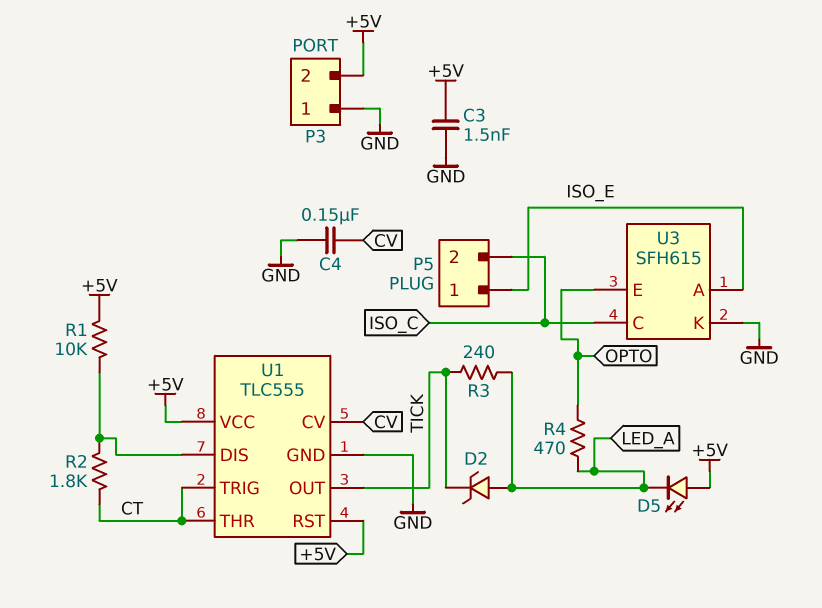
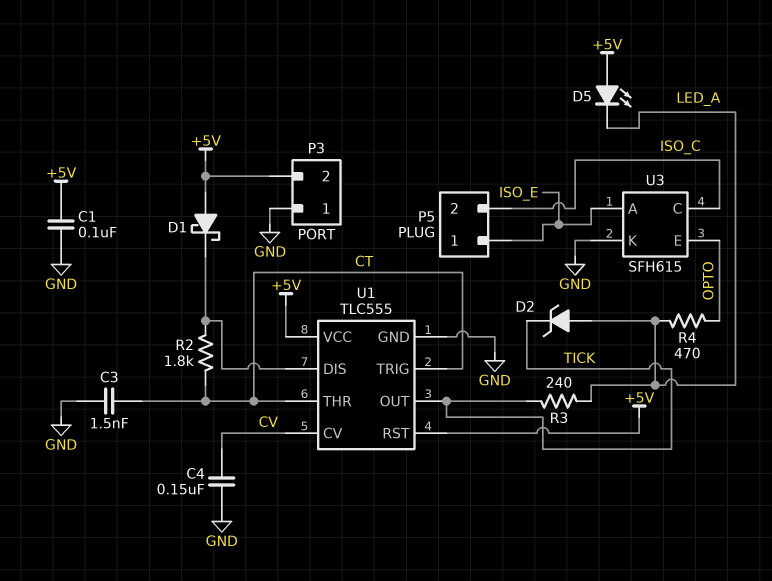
C1: none -> 100nF (+5V, GND)
C3: 1.5nF (+5V, GND) -> 1.5nF (CT, GND)
D1: none -> schottky (A +5V, K U1/DIS)
R1: 10k (+5V, U1/DIS) -> none

